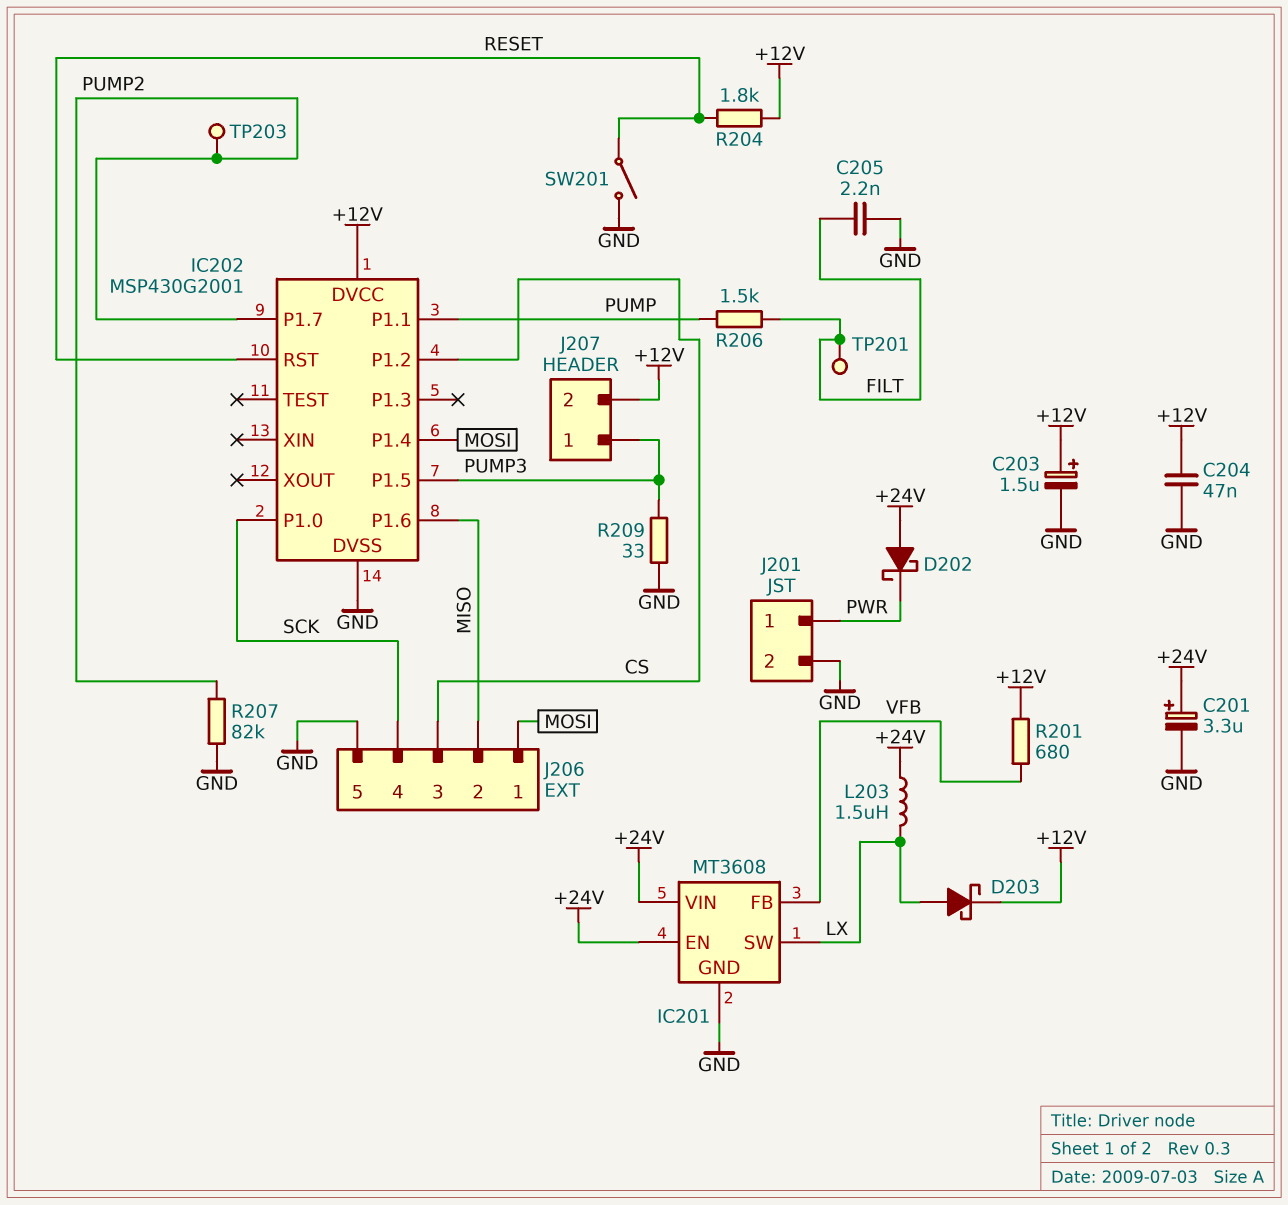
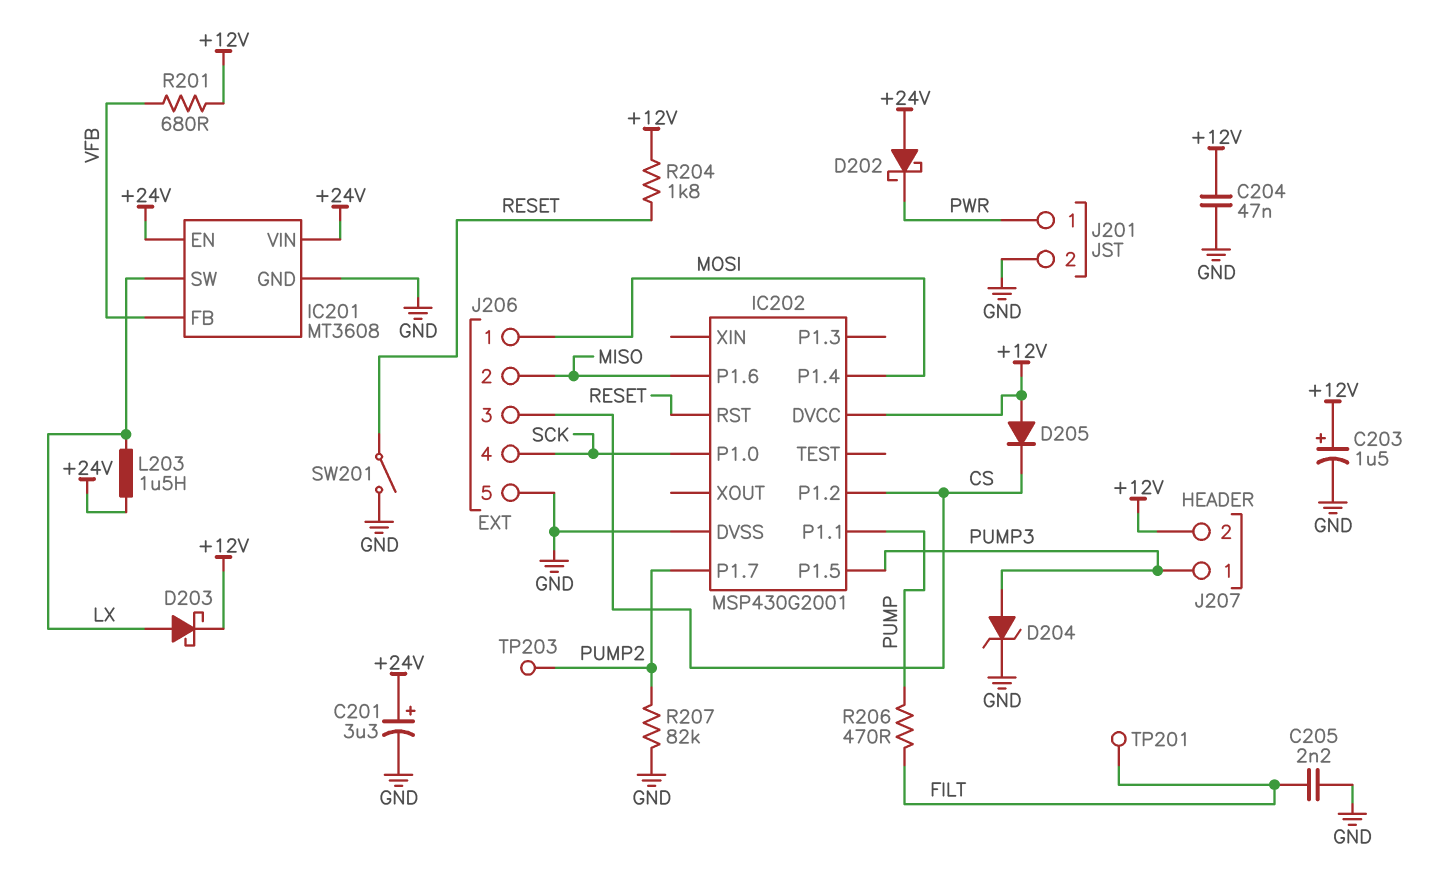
D204: none -> zener (A PUMP3, K GND)
D205: none -> diode (A +12V, K CS)
R206: 1.5k (FILT, PUMP) -> 470 (FILT, PUMP)
R209: 33 (GND, PUMP3) -> none

